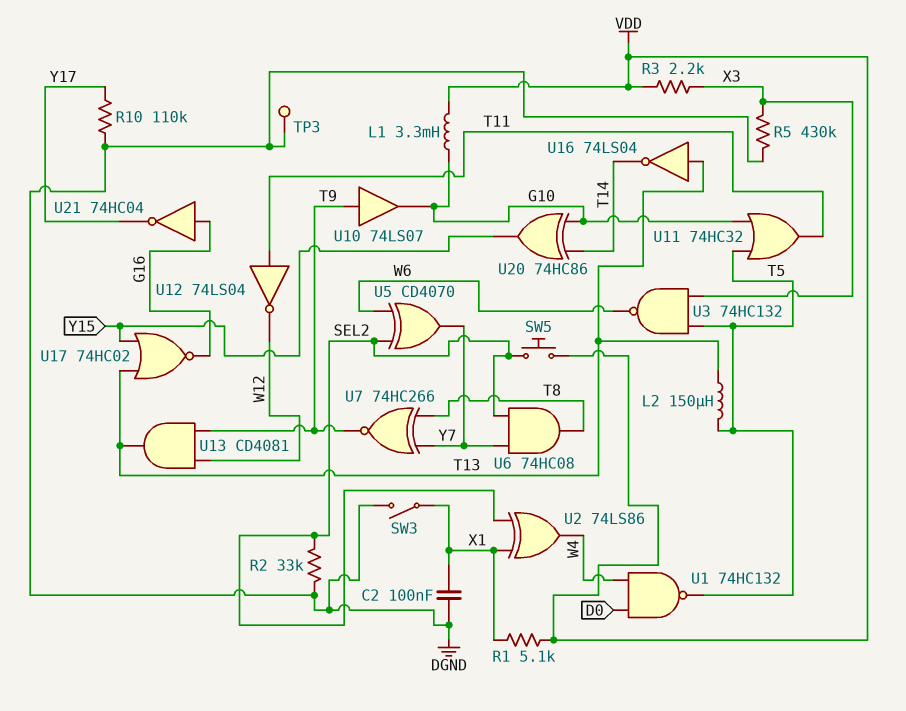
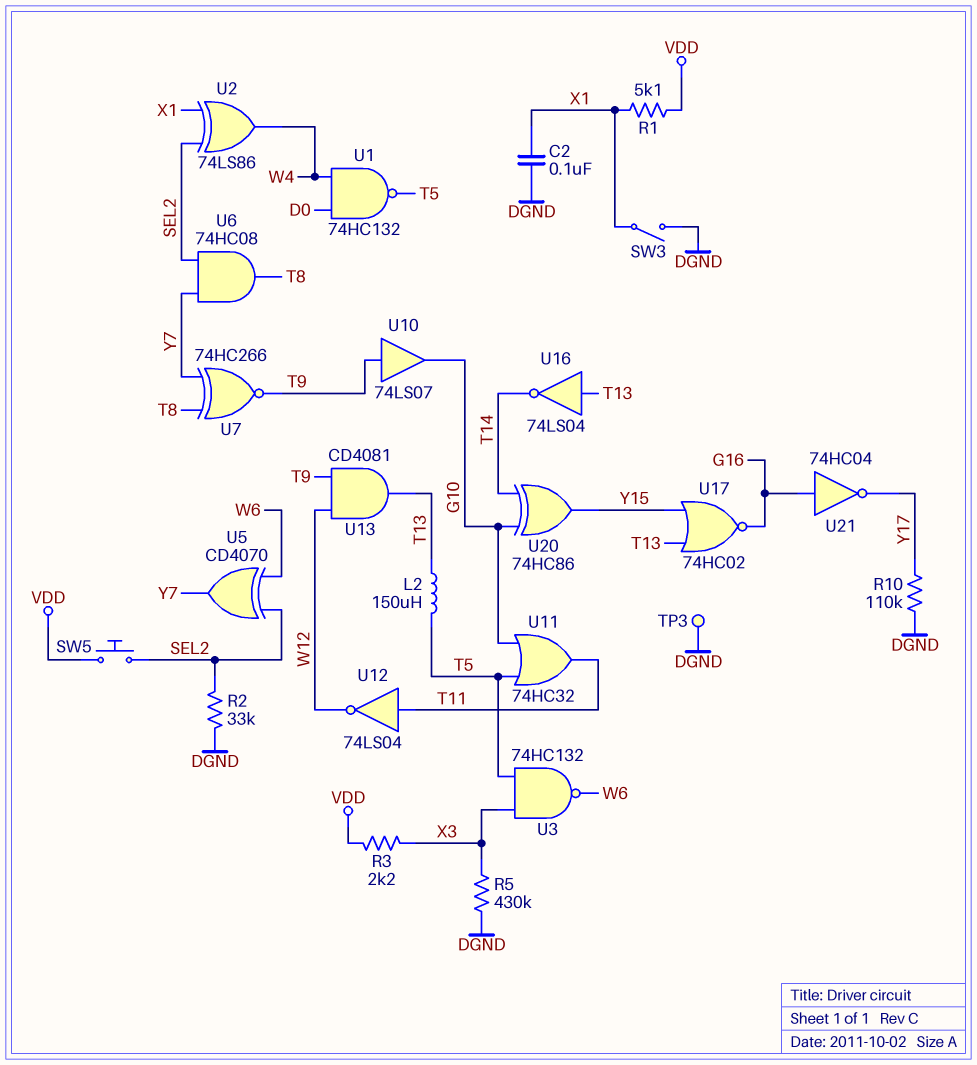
L1: 3.3mH (G10, VDD) -> none

